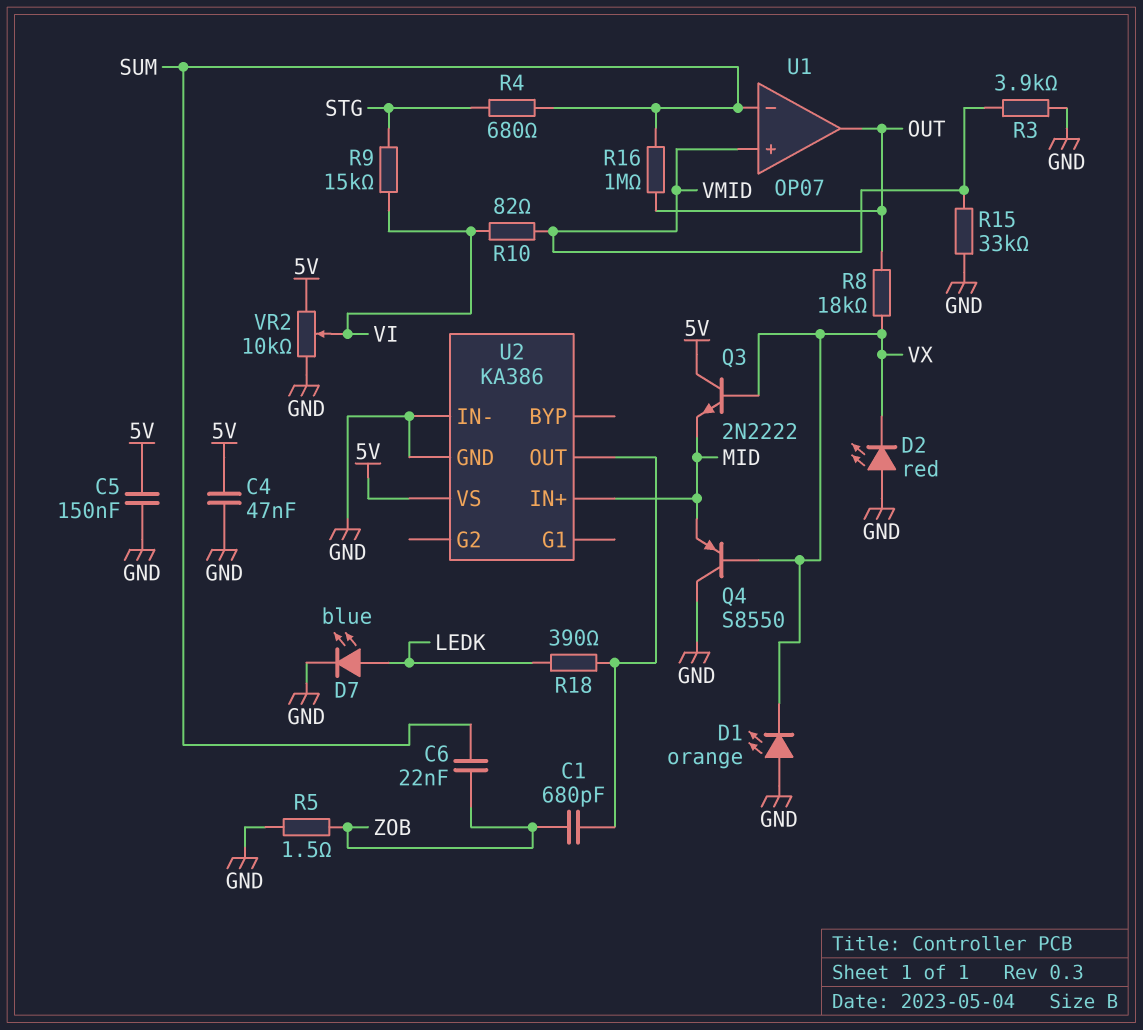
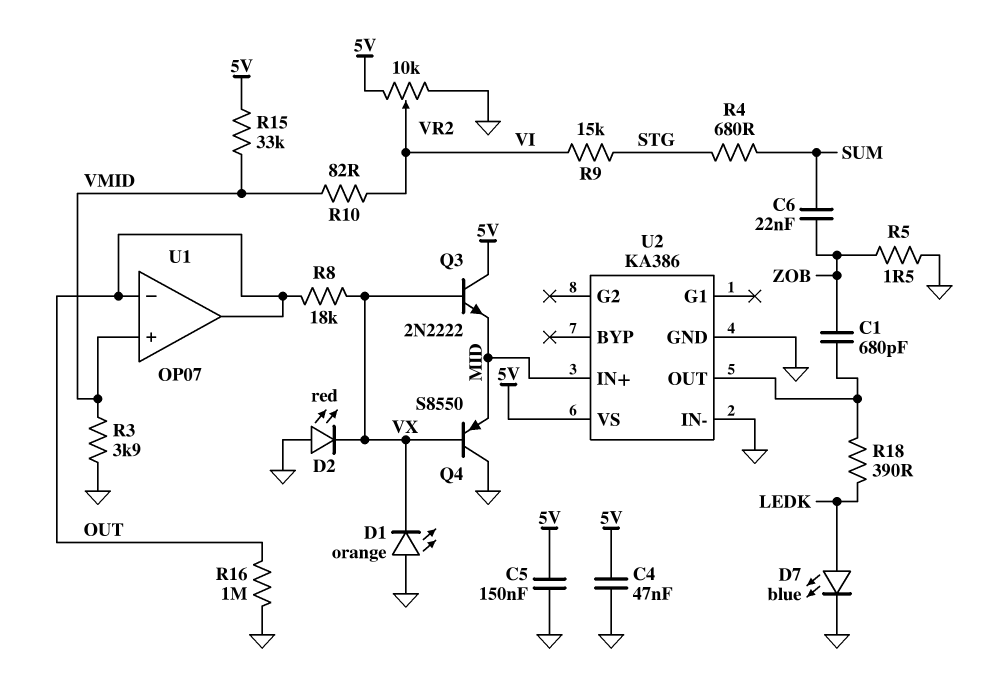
R15: 33k (GND, VMID) -> 33k (5V, VMID)
R16: 1M (OUT, SUM) -> 1M (GND, OUT)
U1 pin in-: SUM -> OUT

